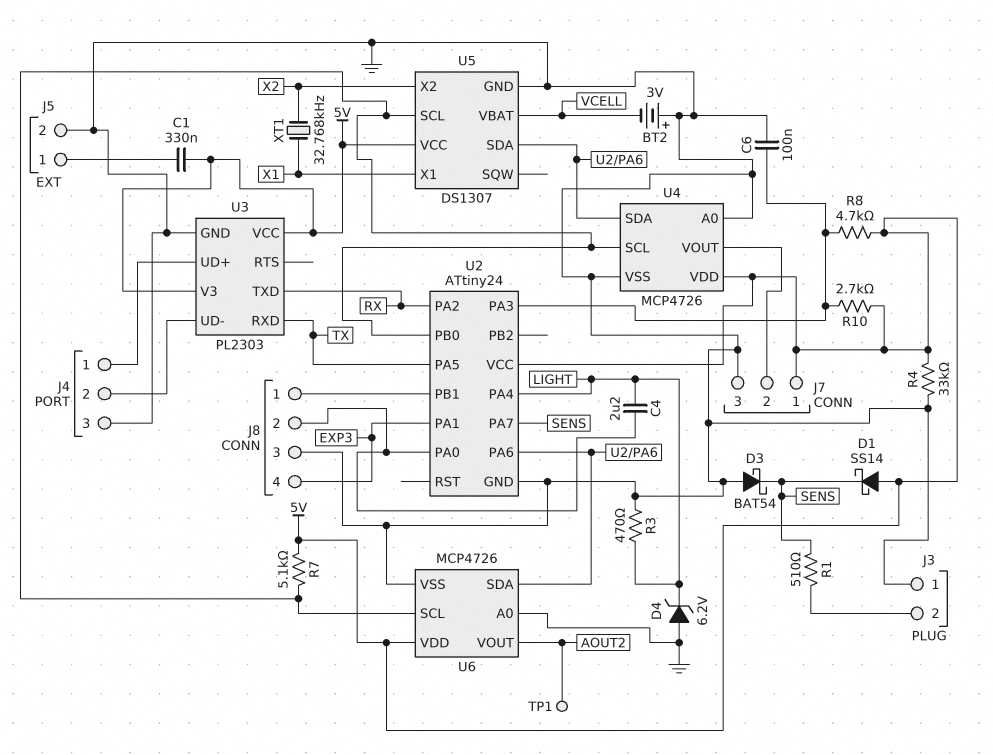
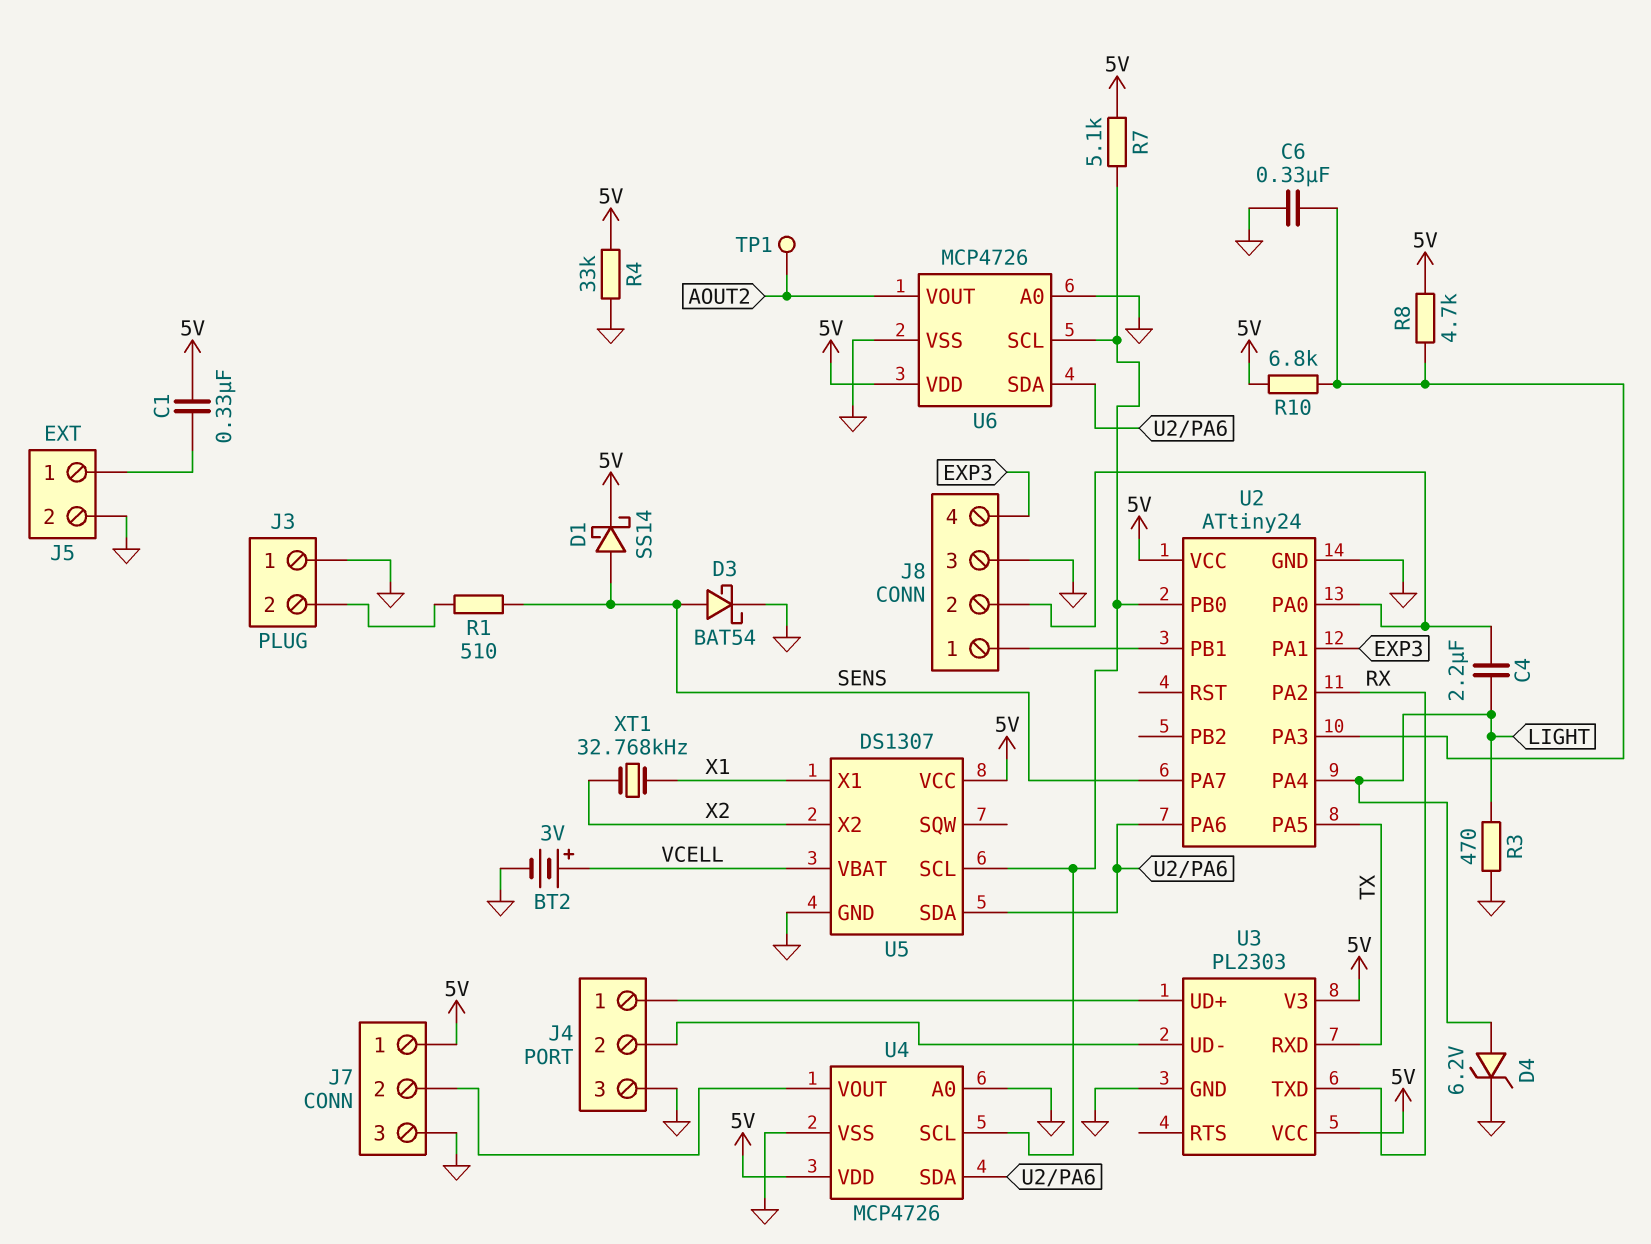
BT2: 3V (plus GND, minus VCELL) -> 3V (plus VCELL, minus GND)
C6: 100nF (GND, U2/PA3) -> 330nF (GND, U2/PA3)
D1: schottky SS14 (A 5V, K SENS) -> schottky SS14 (A SENS, K 5V)
D3: schottky BAT54 (A GND, K SENS) -> schottky BAT54 (A SENS, K GND)
D4: zener 6.2V (A GND, K LIGHT) -> zener 6.2V (A LIGHT, K GND)
R10: 2.7k (5V, U2/PA3) -> 6.8k (5V, U2/PA3)

